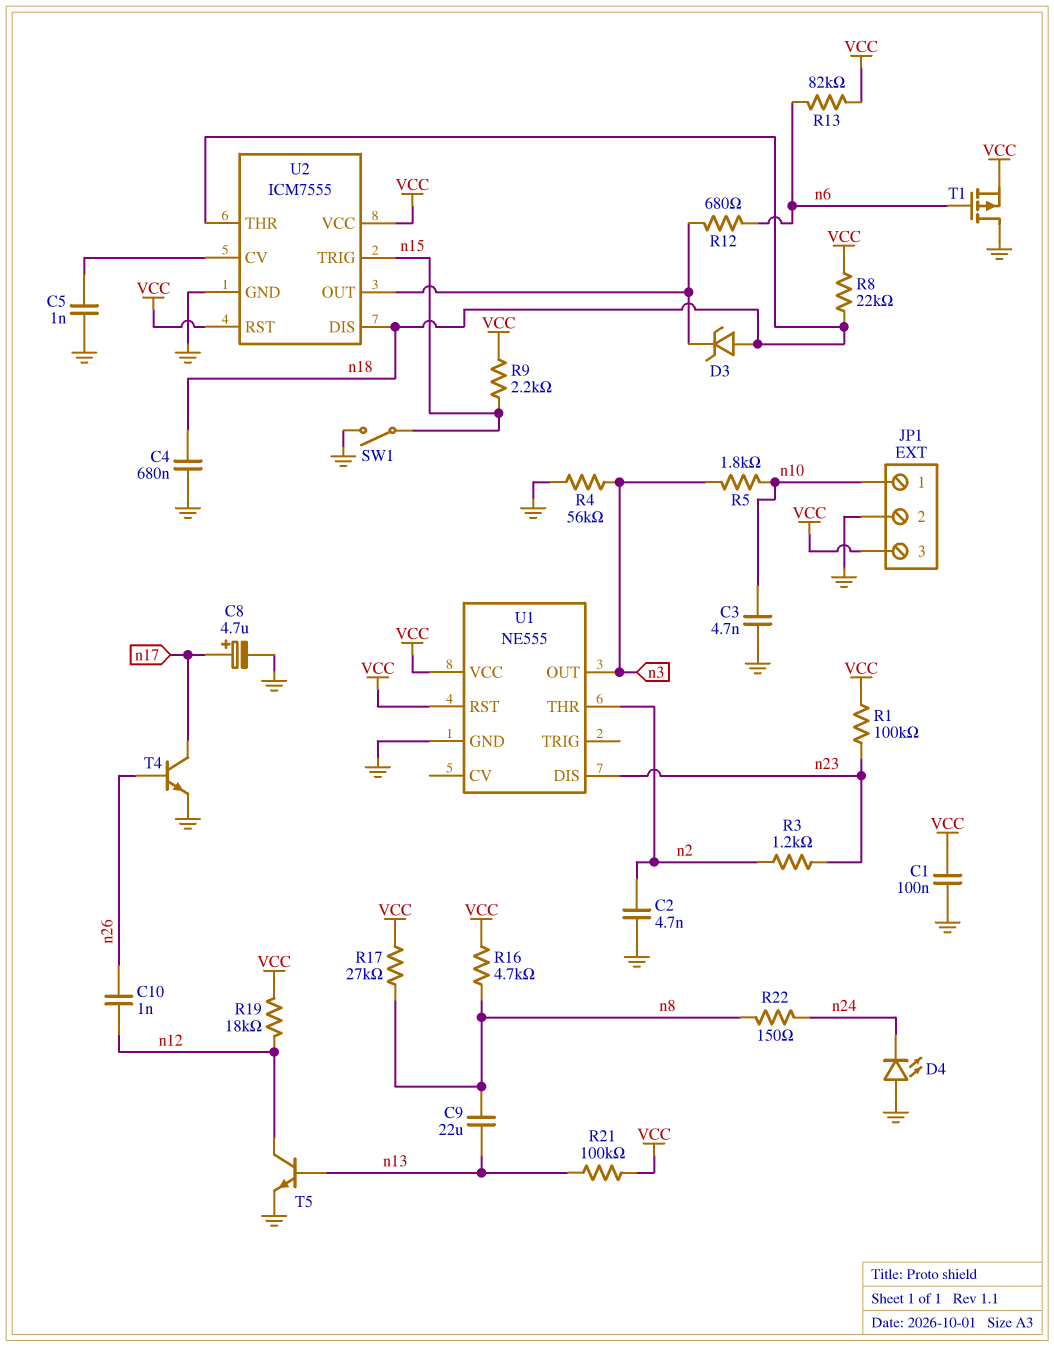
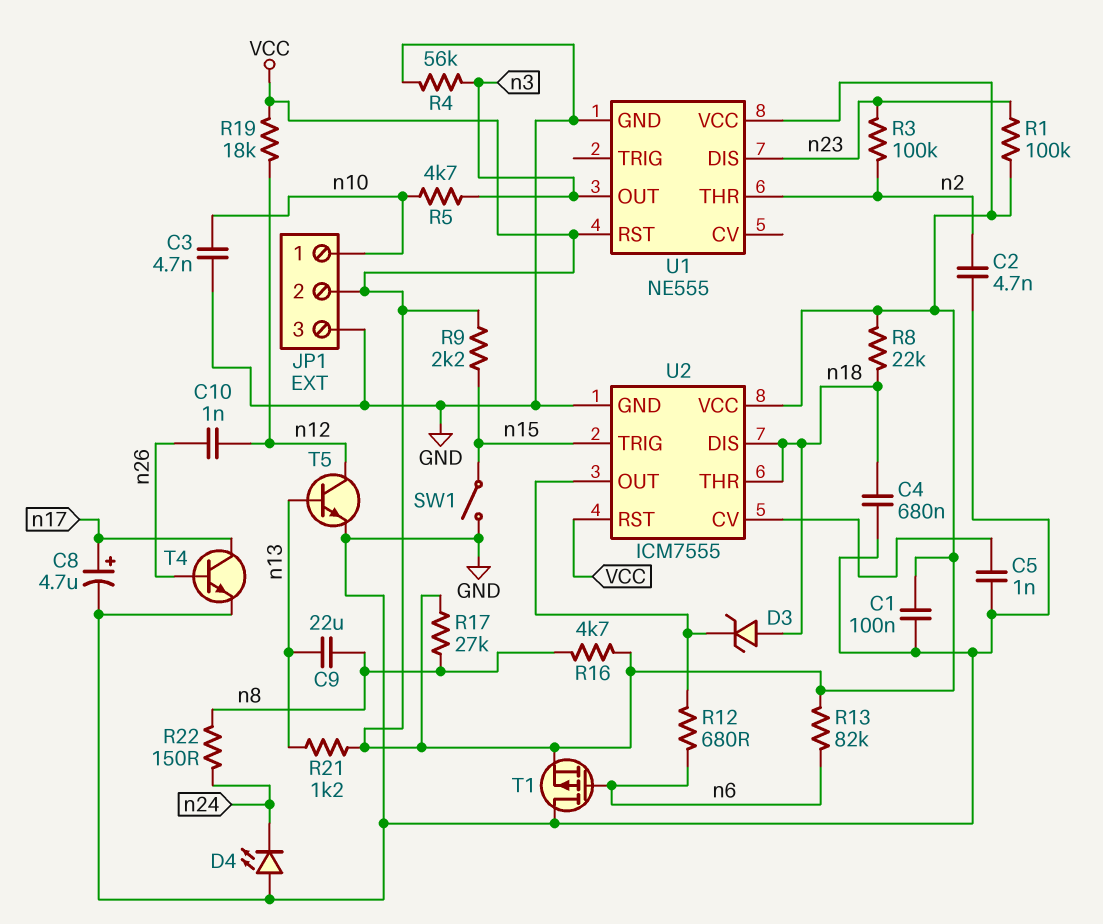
JP1 pin 2: GND -> VCC
JP1 pin 3: VCC -> GND
R3: 1.2k (n2, n23) -> 100k (n2, n23)
R5: 1.8k (n3, n10) -> 4.7k (n3, n10)
R21: 100k (VCC, n13) -> 1.2k (VCC, n13)

